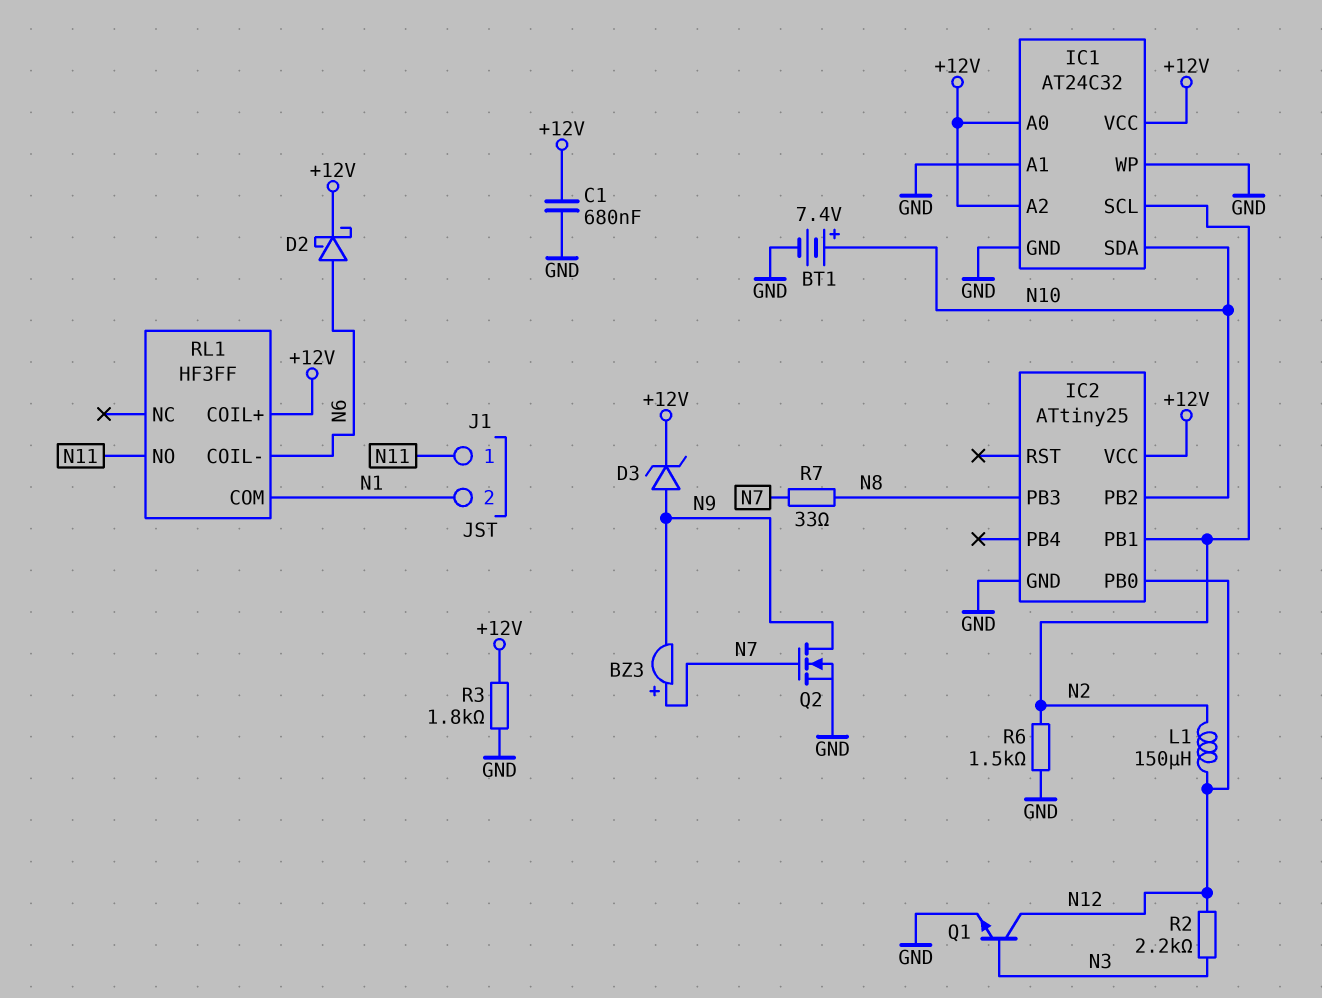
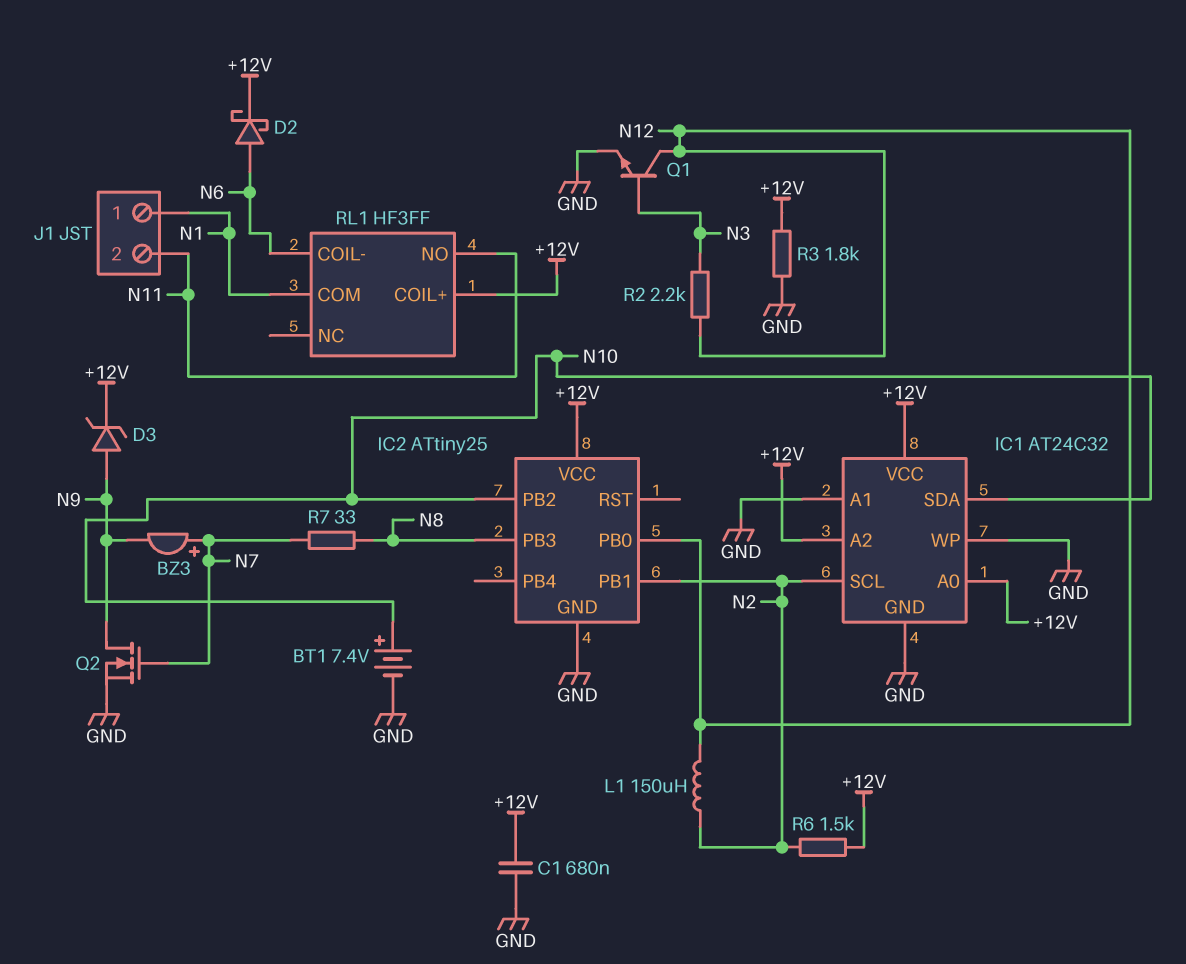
J1 pin 1: N11 -> N1
J1 pin 2: N1 -> N11
R6: 1.5k (GND, N2) -> 1.5k (+12V, N2)

